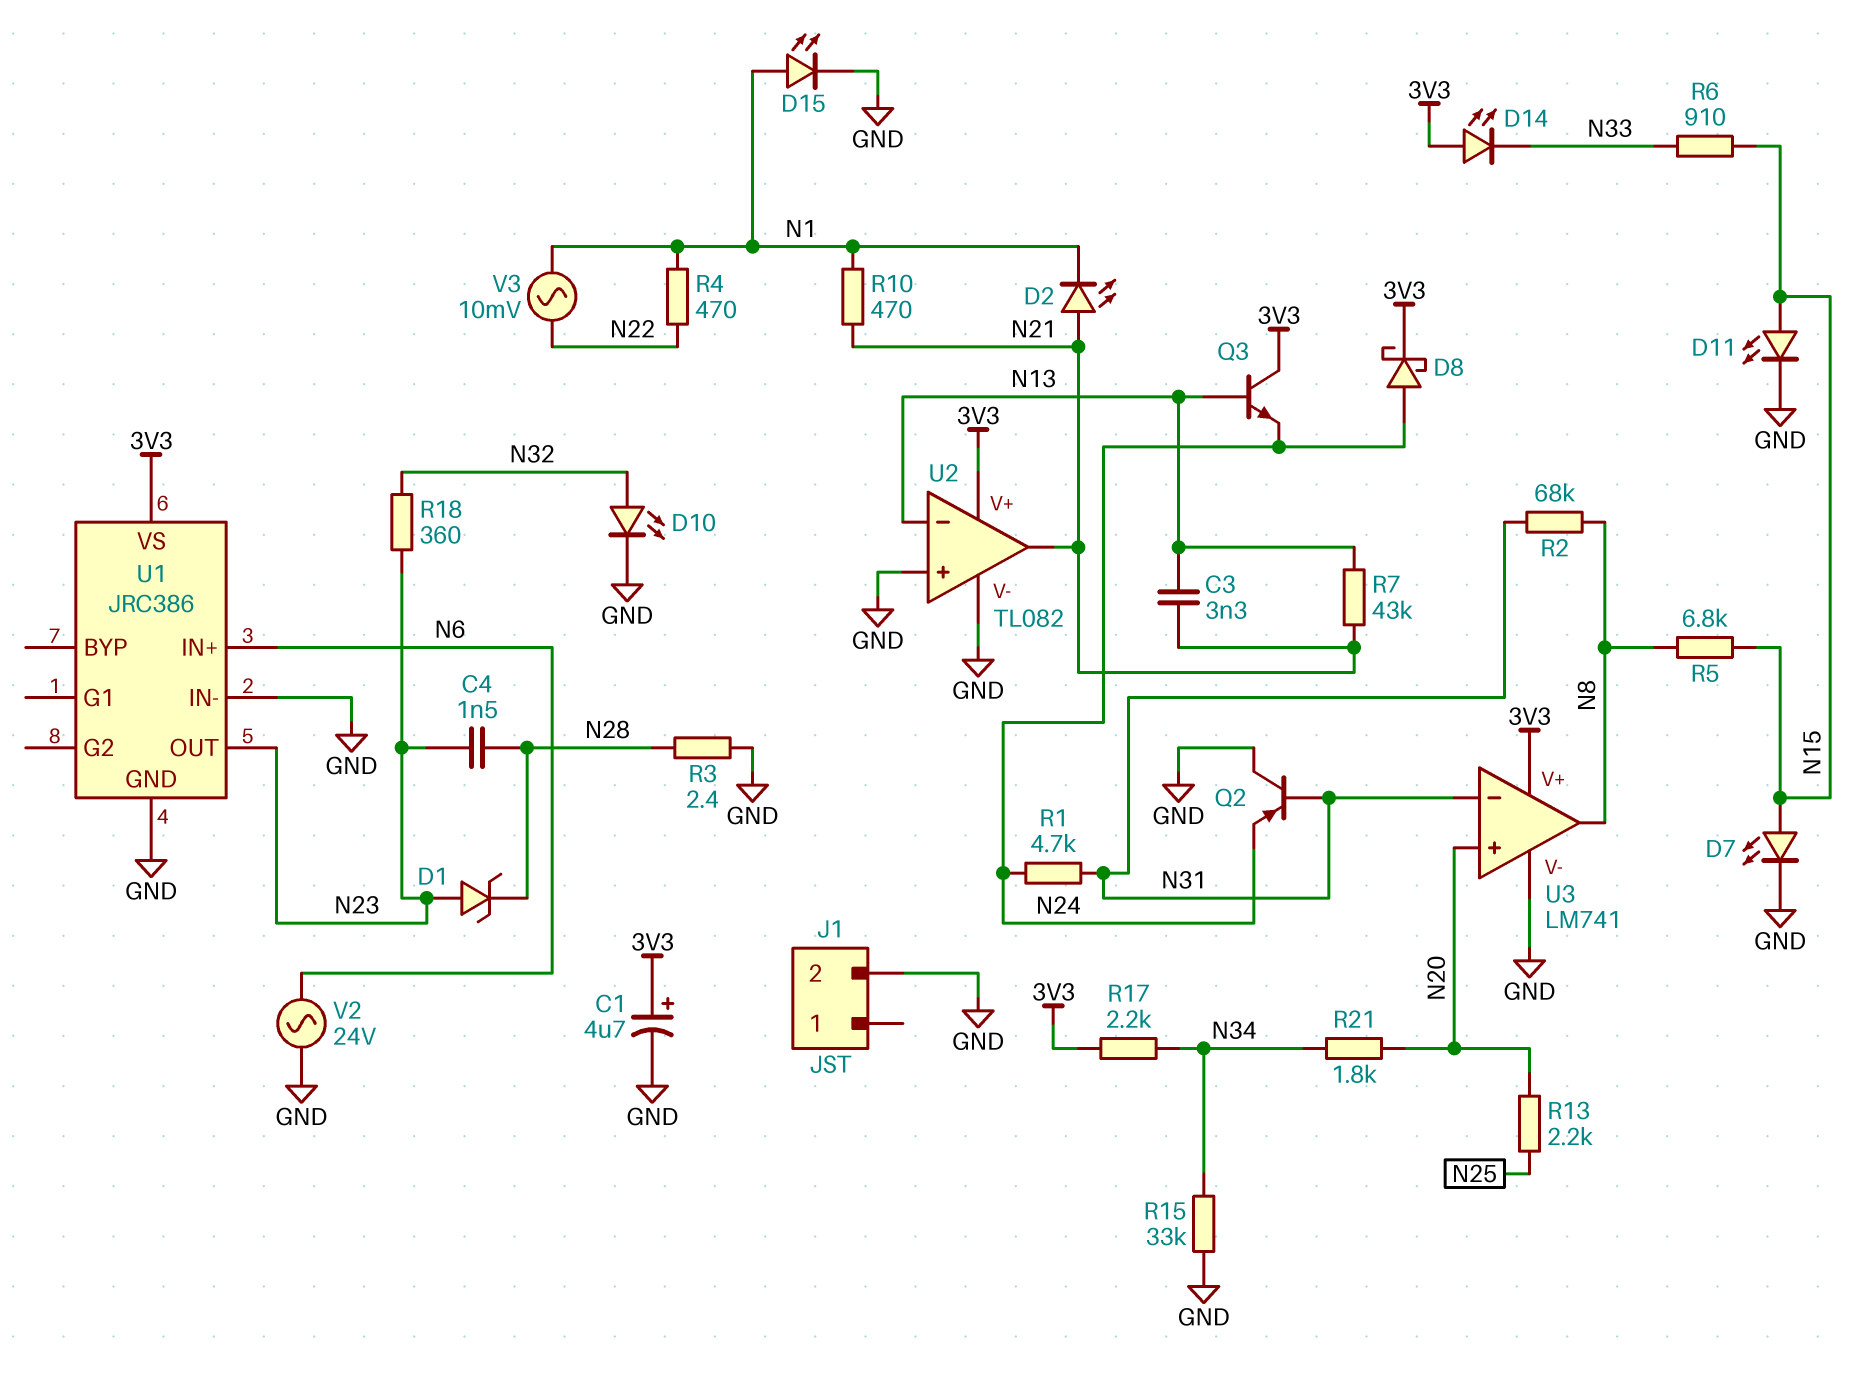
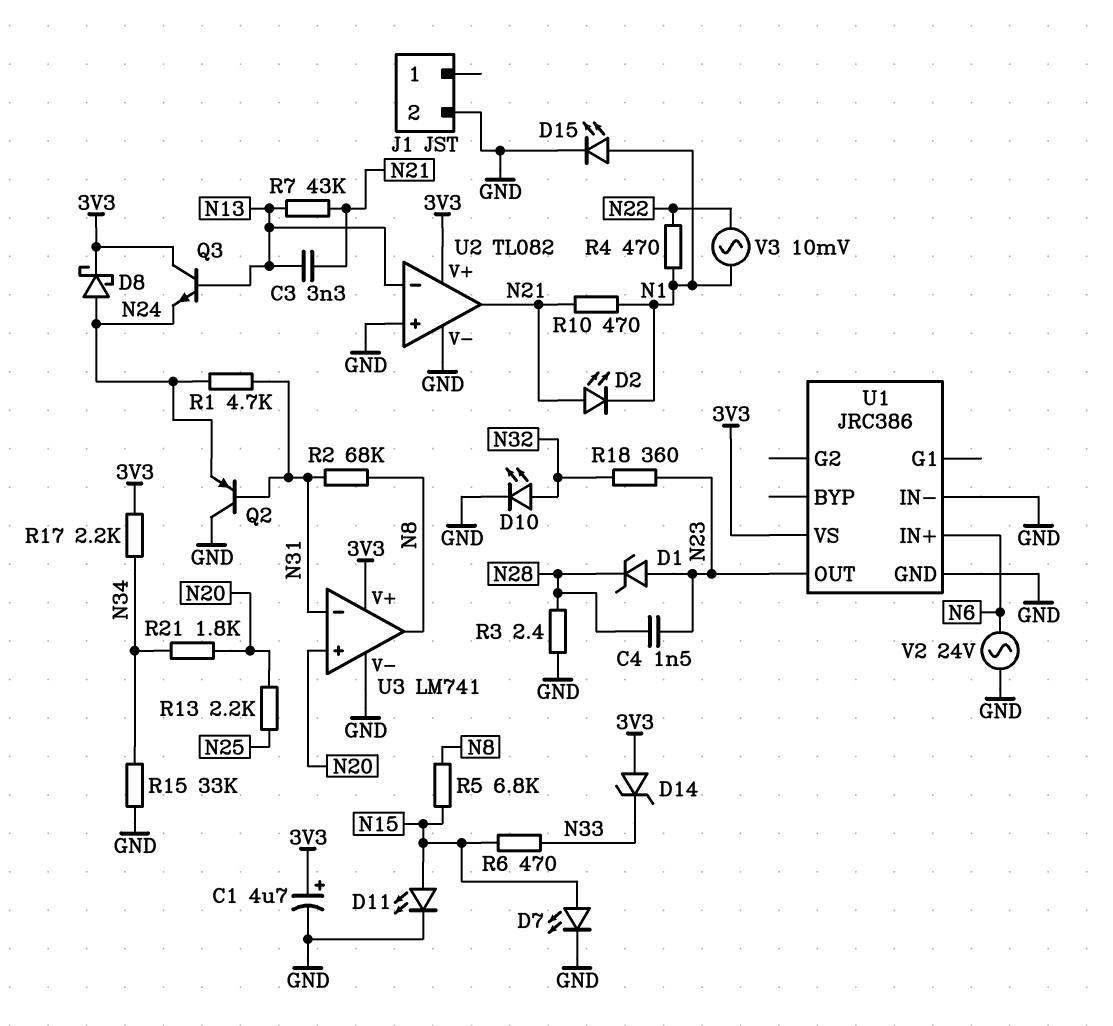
D14: LED (A 3V3, K N33) -> zener (A 3V3, K N33)
R6: 910 (N15, N33) -> 470 (N15, N33)

